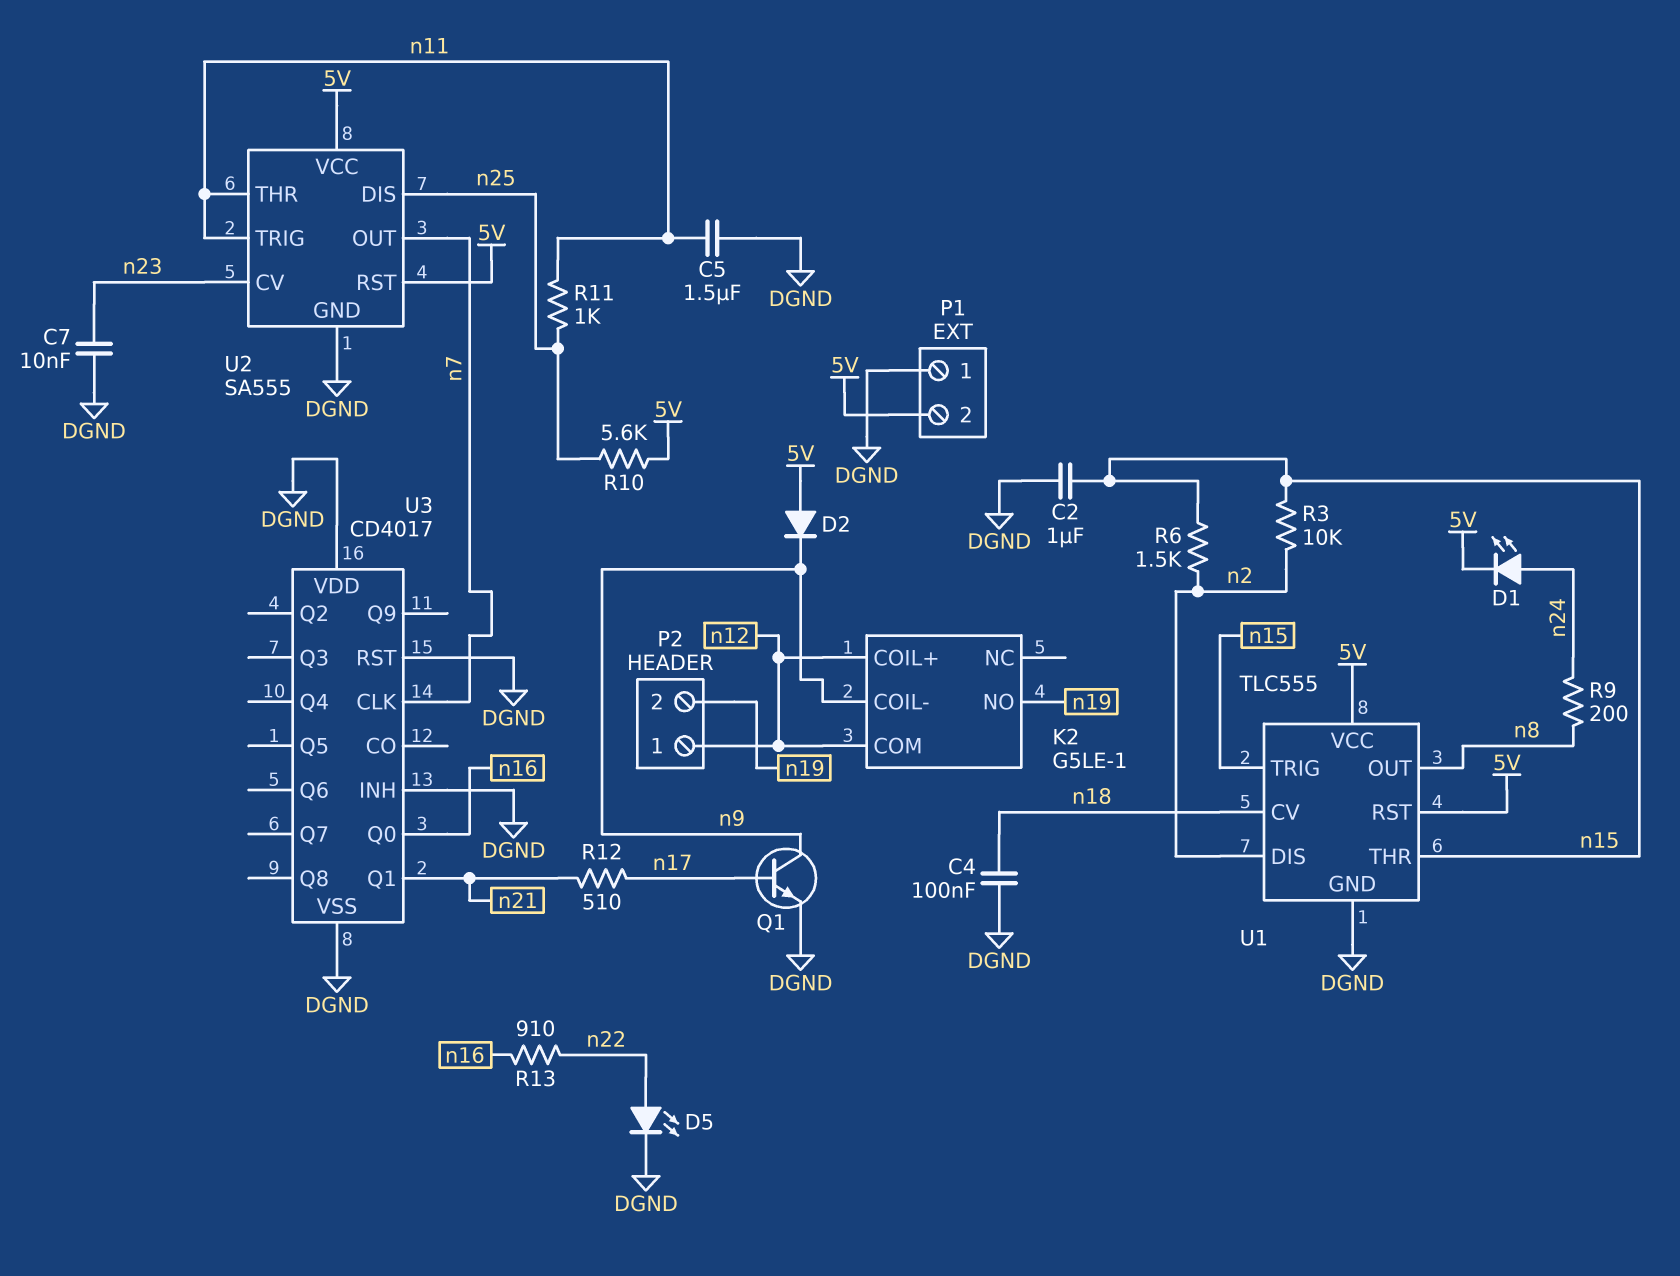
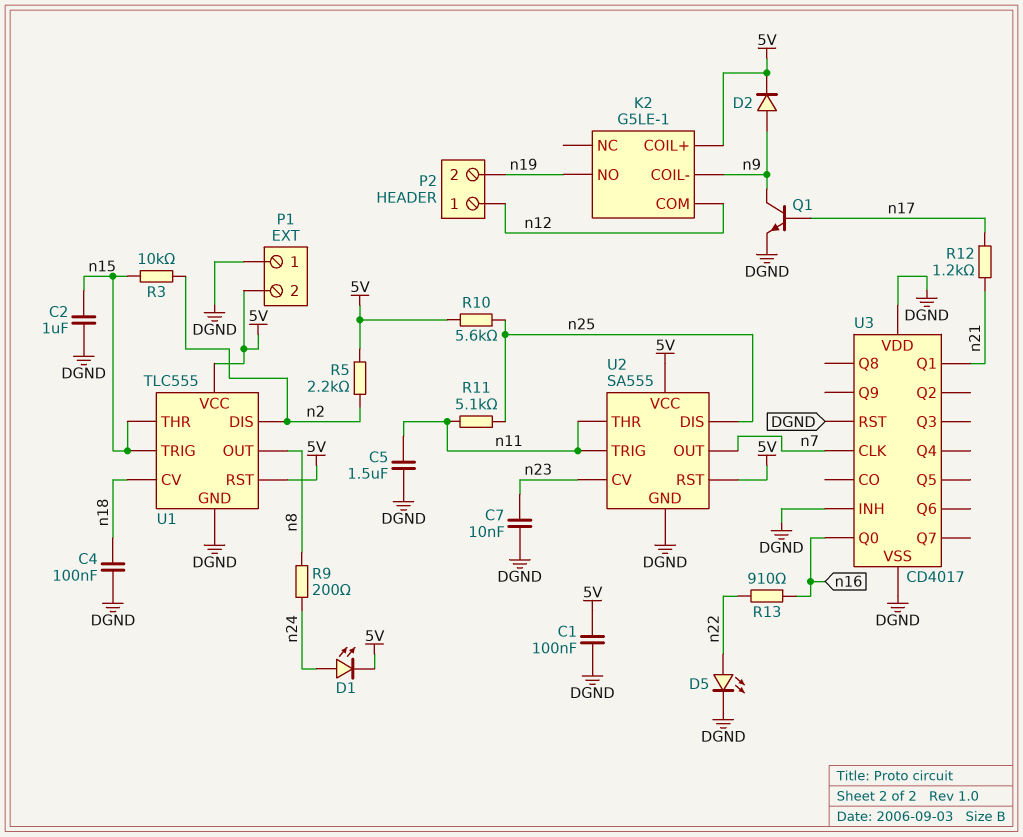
C1: none -> 100nF (5V, DGND)
D2: diode (A 5V, K n9) -> diode (A n9, K 5V)
K2 pin COIL+: n12 -> 5V
R5: none -> 2.2k (5V, n2)
R6: 1.5k (n2, n15) -> none
R11: 1k (n11, n25) -> 5.1k (n11, n25)
R12: 510 (n17, n21) -> 1.2k (n17, n21)

